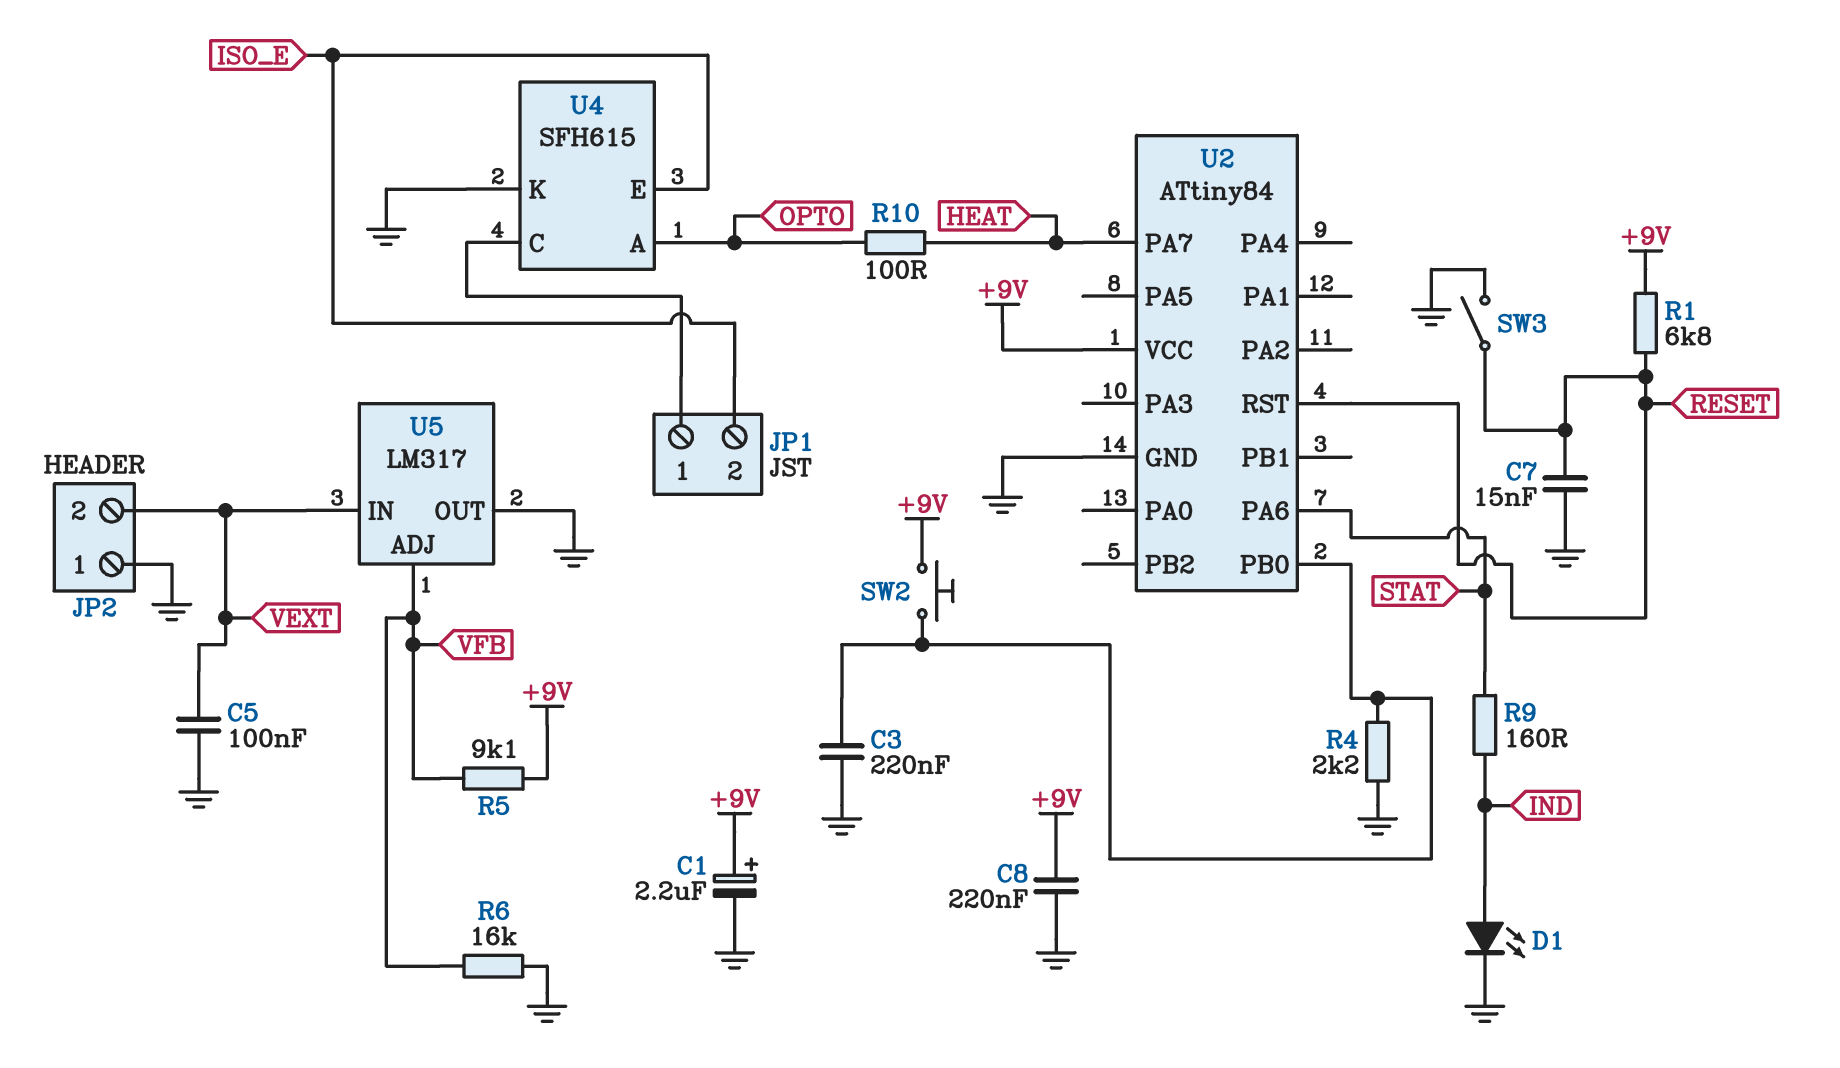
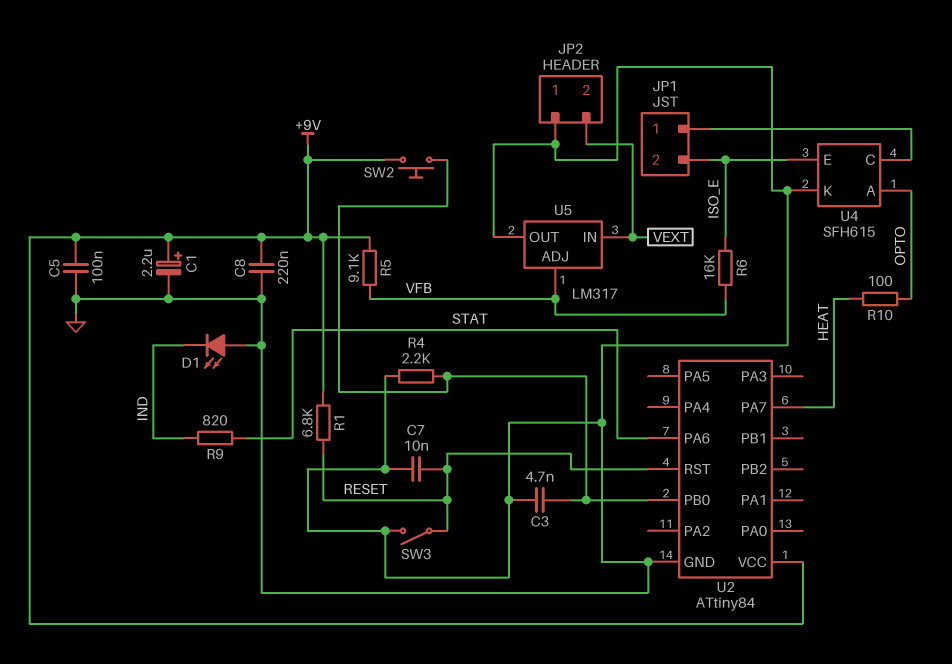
C3: 220nF (GND, U2/PB0) -> 4.7nF (GND, U2/PB0)
C5: 100nF (GND, VEXT) -> 100nF (+9V, GND)
C7: 15nF (GND, RESET) -> 10nF (GND, RESET)
D1: LED (A IND, K GND) -> LED (A GND, K IND)
R6: 16k (GND, VFB) -> 16k (ISO_E, VFB)
R9: 160 (IND, STAT) -> 820 (IND, STAT)

